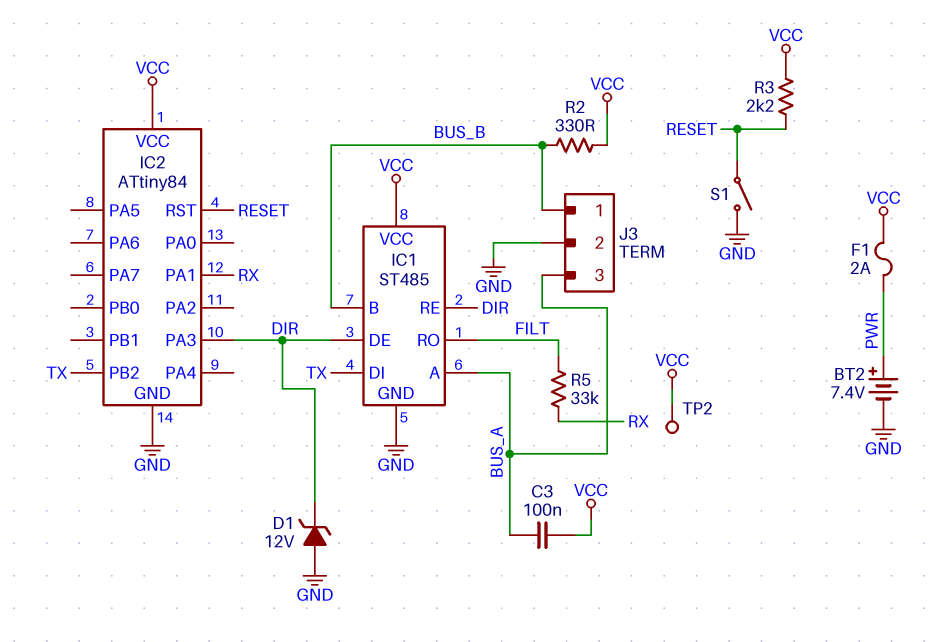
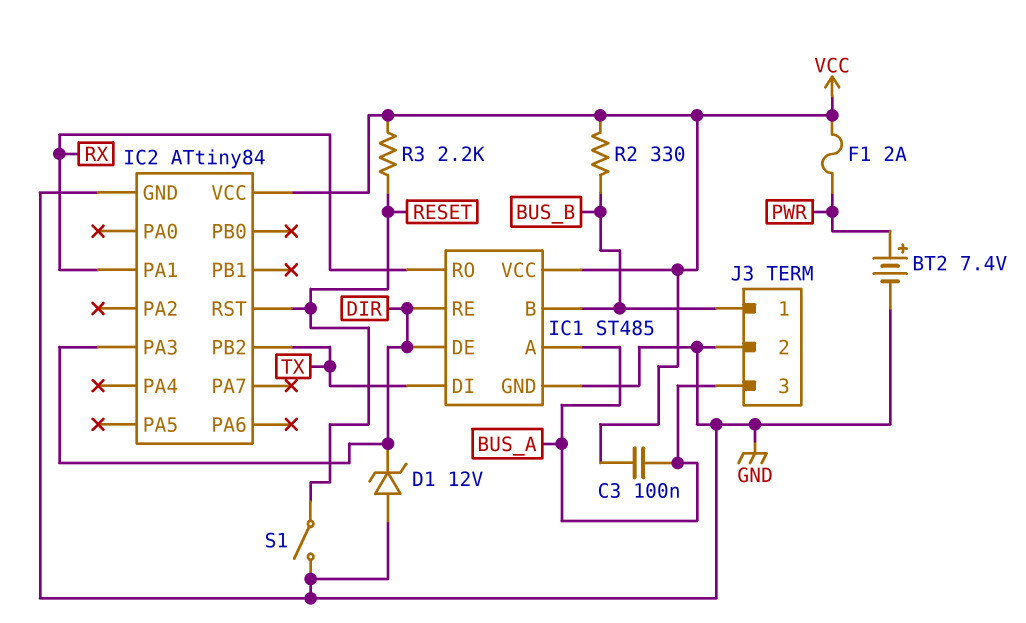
IC1 pin RO: FILT -> RX
R5: 33k (FILT, RX) -> none
TP2: test point (VCC) -> none

